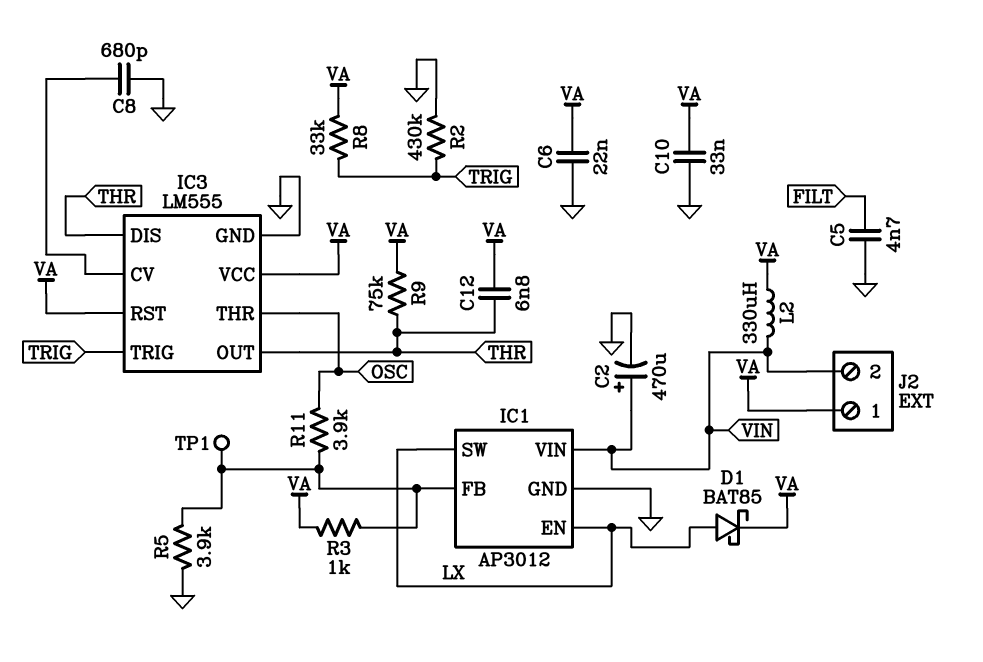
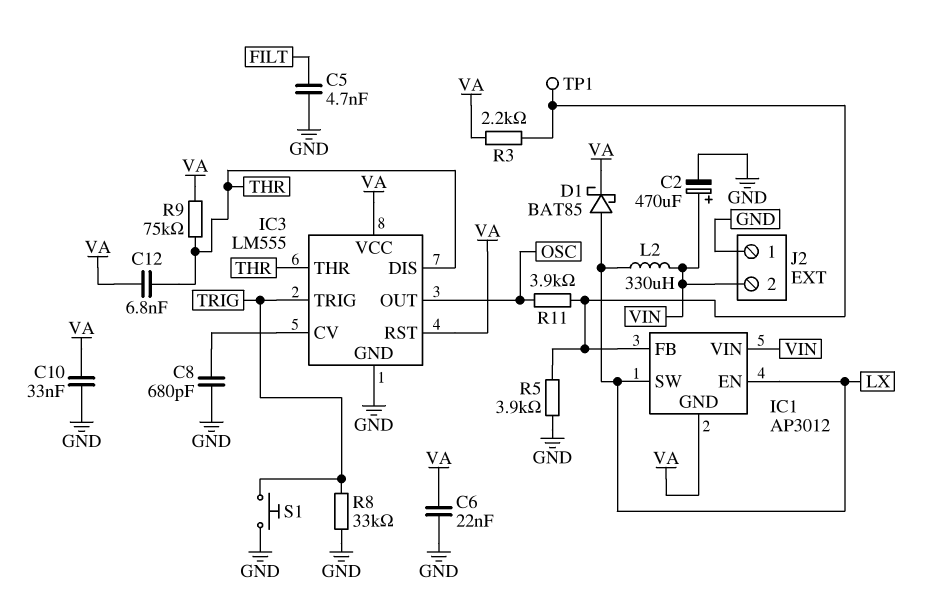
IC1 pin GND: GND -> VA
IC3 pin OUT: THR -> OSC
IC3 pin THR: OSC -> THR
J2 pin 1: VA -> GND
L2: 330uH (VA, VIN) -> 330uH (LX, VIN)
R2: 430k (GND, TRIG) -> none
R3: 1k (IC1/FB, VA) -> 2.2k (IC1/FB, VA)
R8: 33k (TRIG, VA) -> 33k (GND, TRIG)
S1: none -> button (GND, TRIG)

